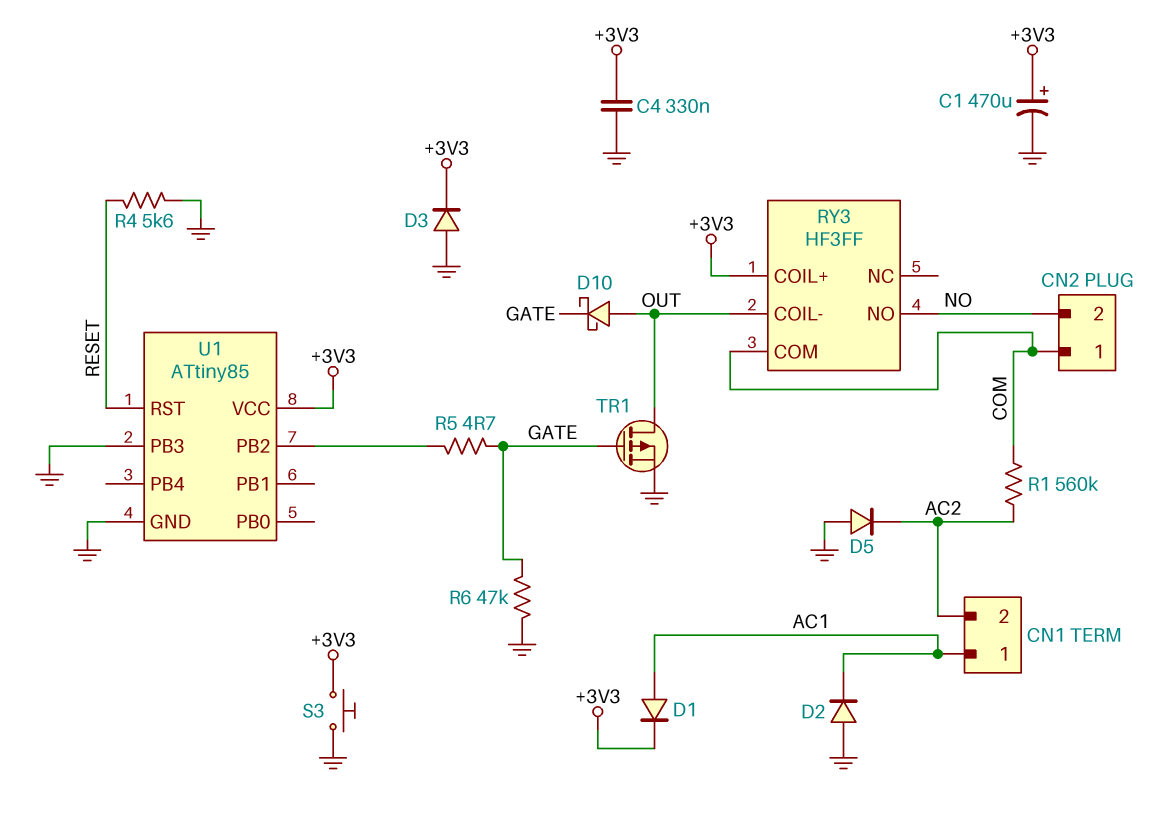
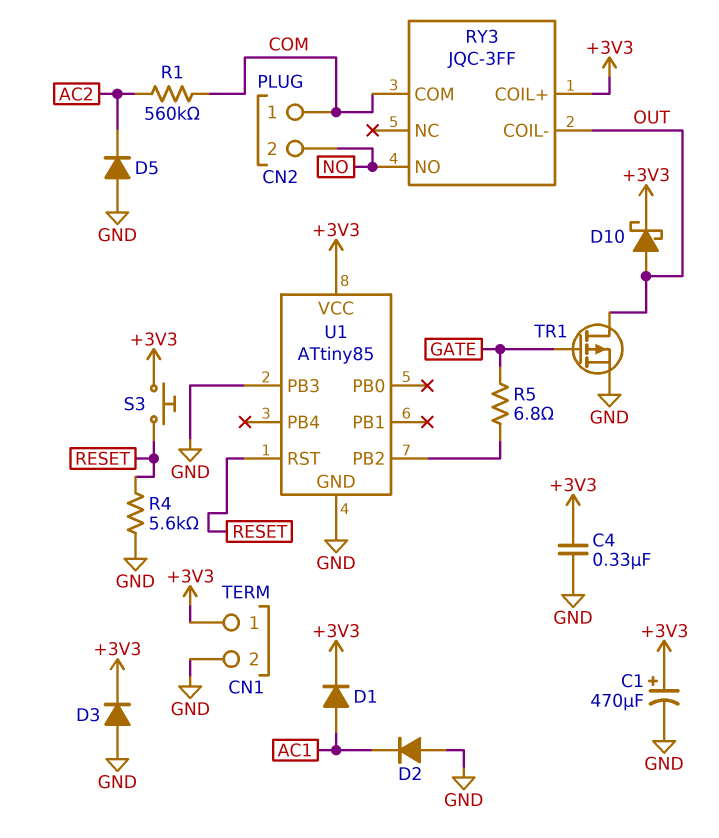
CN1 pin 1: AC1 -> +3V3
CN1 pin 2: AC2 -> GND
D10: schottky (A OUT, K GATE) -> schottky (A OUT, K +3V3)
R5: 4.7 (GATE, U1/PB2) -> 6.8 (GATE, U1/PB2)
R6: 47k (GATE, GND) -> none
RY3: HF3FF -> JQC-3FF
S3: button (+3V3, GND) -> button (+3V3, RESET)

